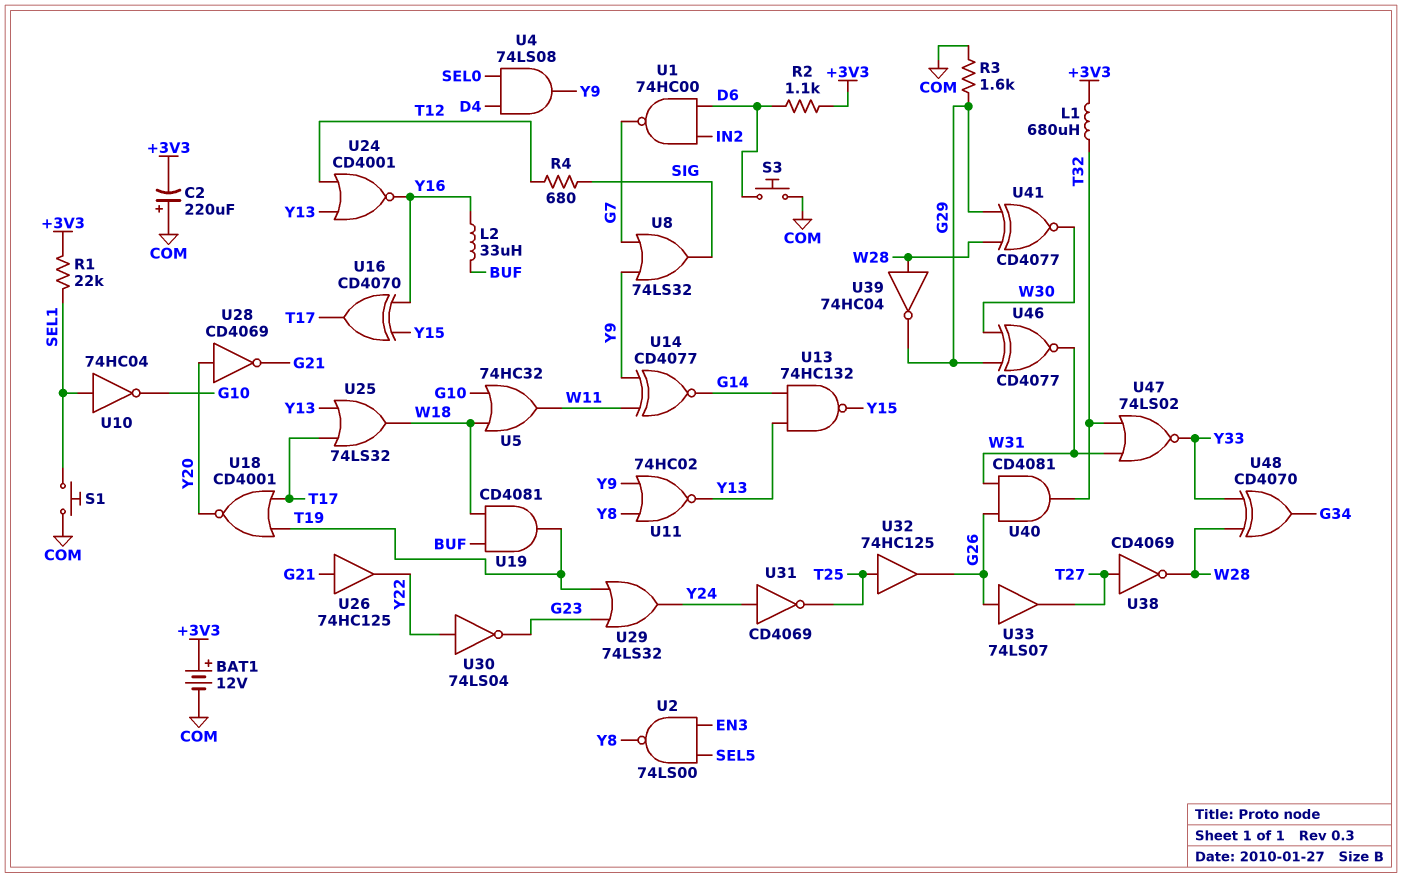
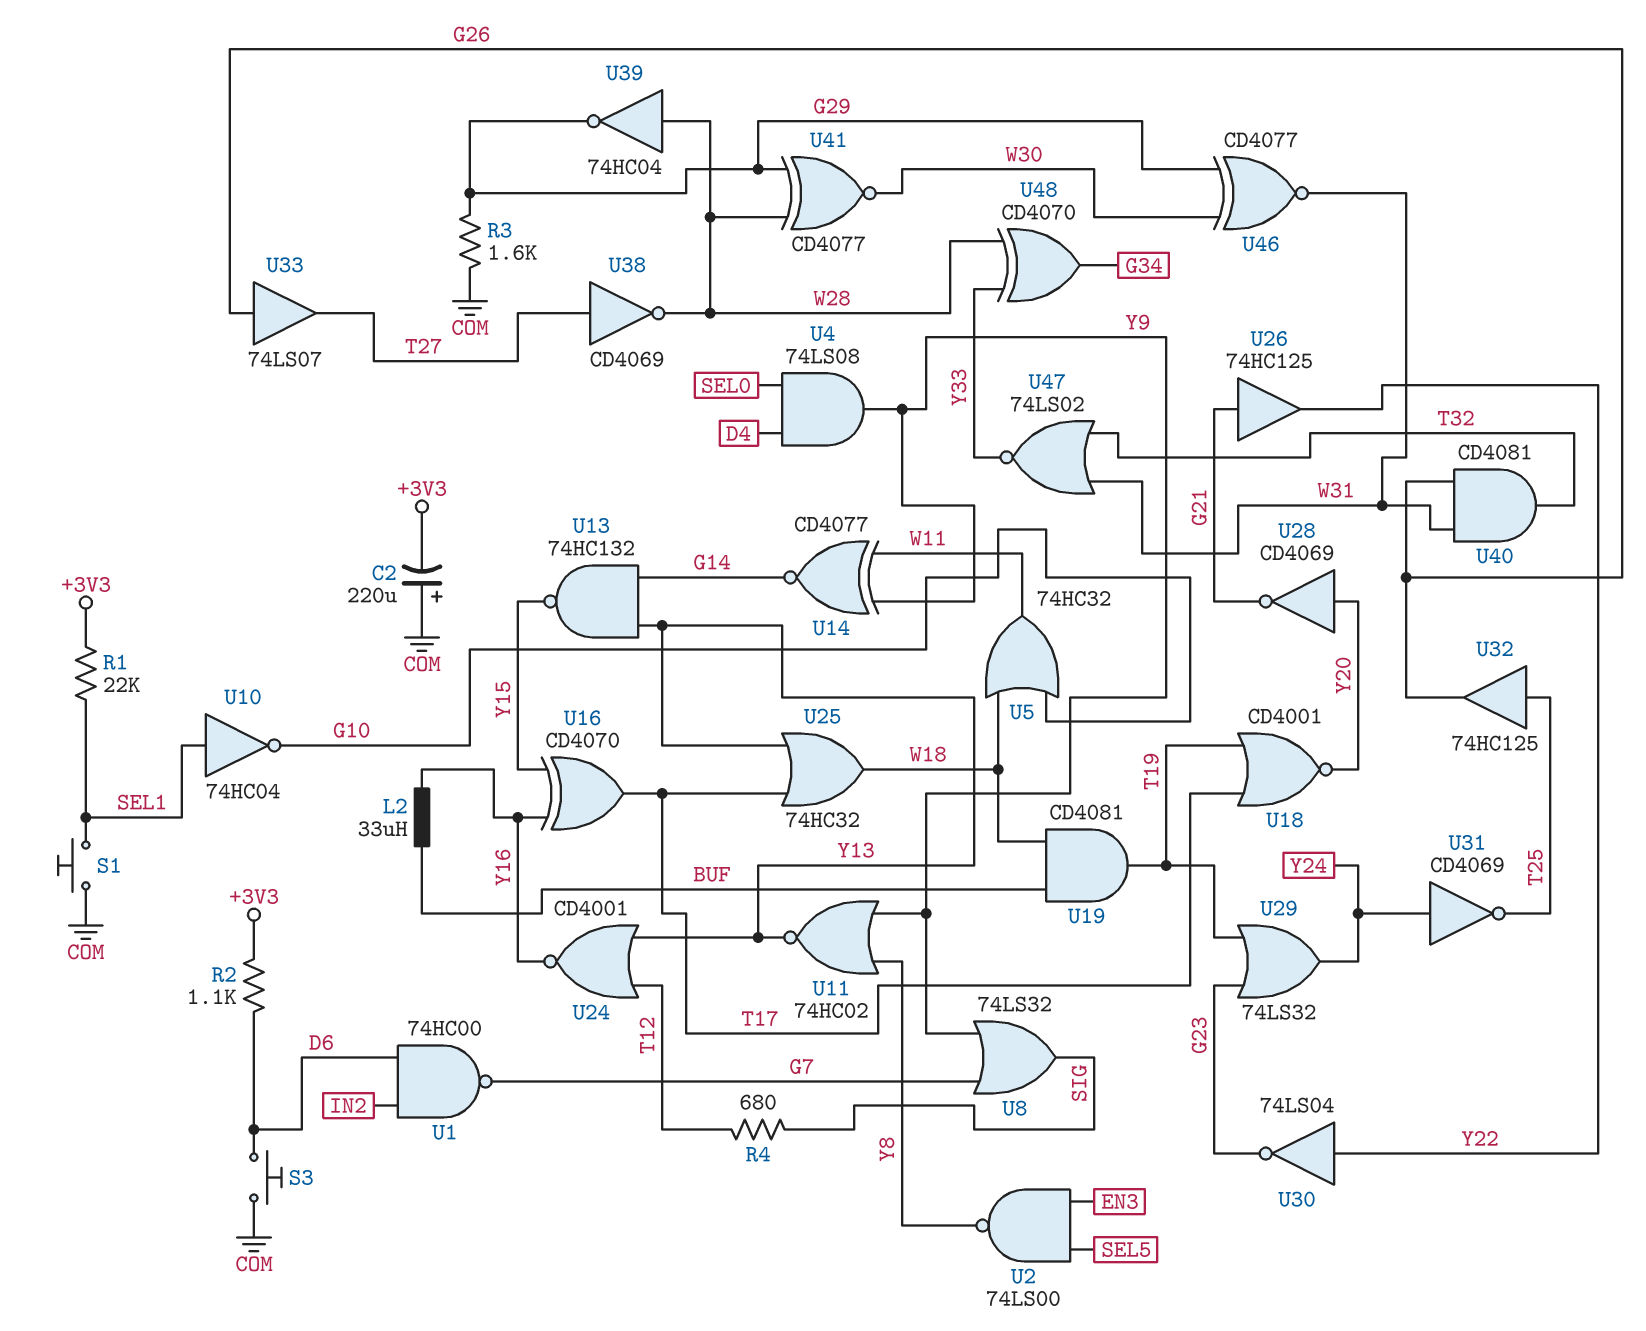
BAT1: 12V (plus +3V3, minus COM) -> none
L1: 680uH (+3V3, T32) -> none
U25: OR 74LS32 (in T17, in Y13, out W18) -> OR 74HC32 (in T17, in Y13, out W18)

